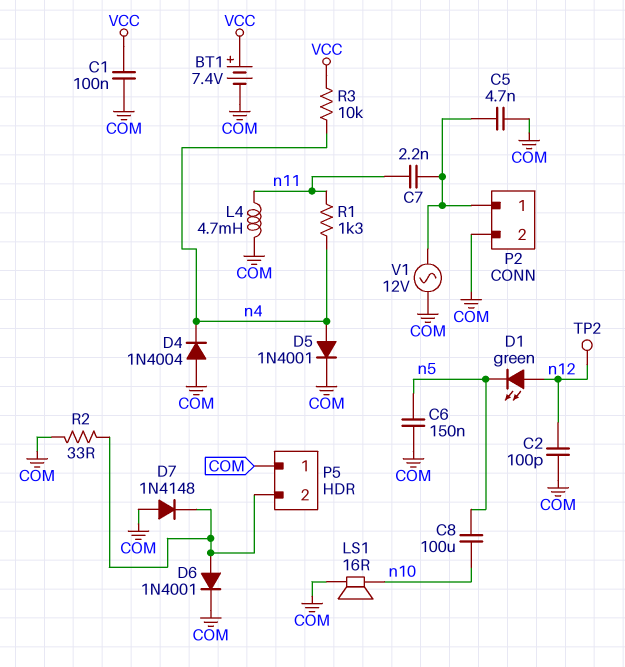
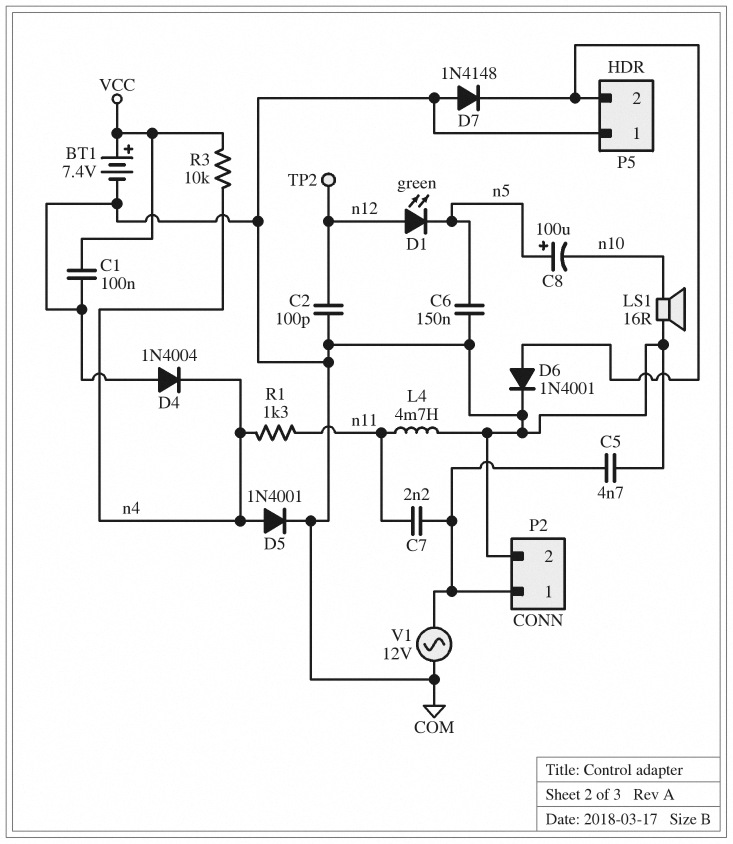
C8: 100uF (n5, n10) -> 100uF (plus n5, minus n10)
R2: 33 (COM, P5/2) -> none

